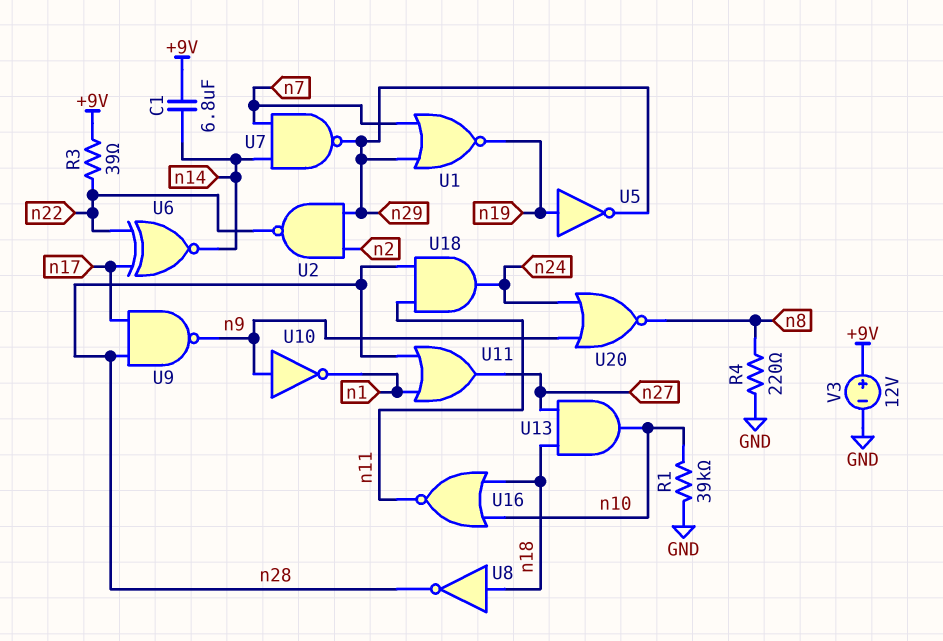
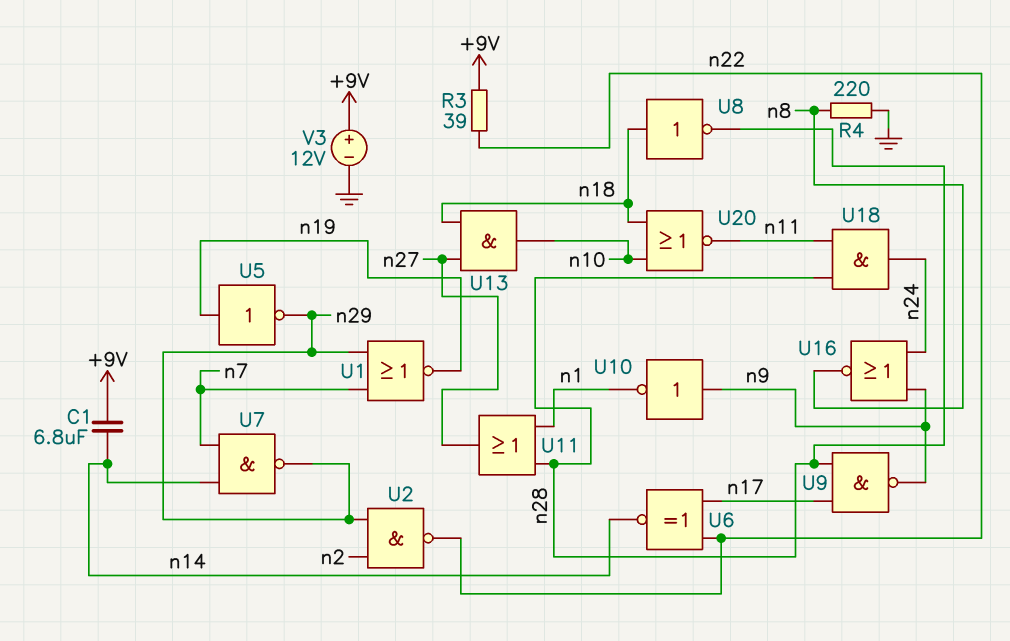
R1: 39k (GND, n10) -> none
U16: NOR (in n10, in n18, out n11) -> NOR (in n9, in n24, out n8)
U20: NOR (in n9, in n24, out n8) -> NOR (in n10, in n18, out n11)

